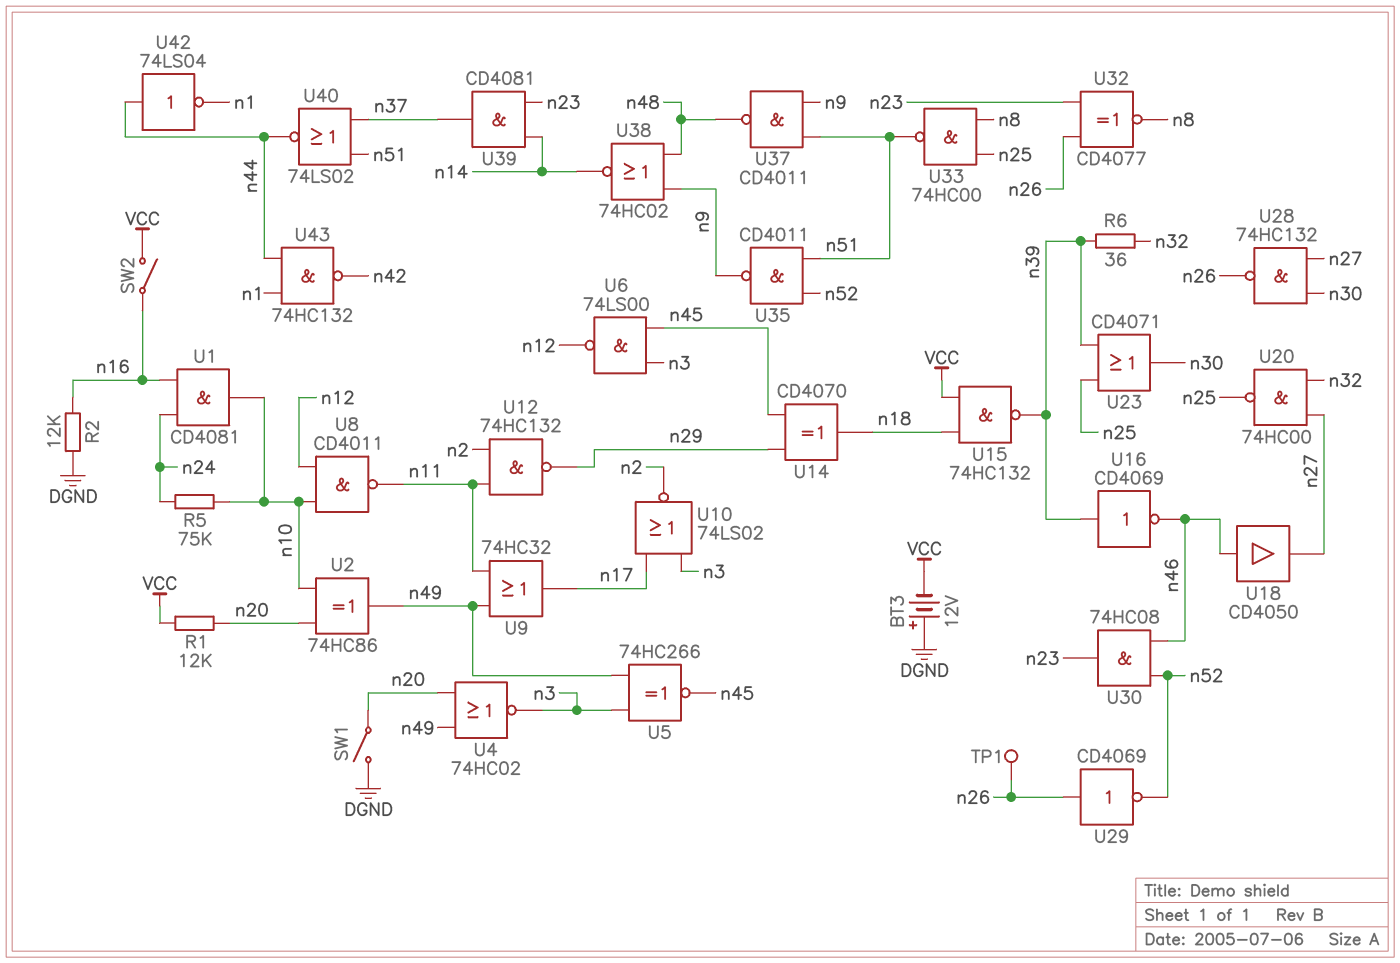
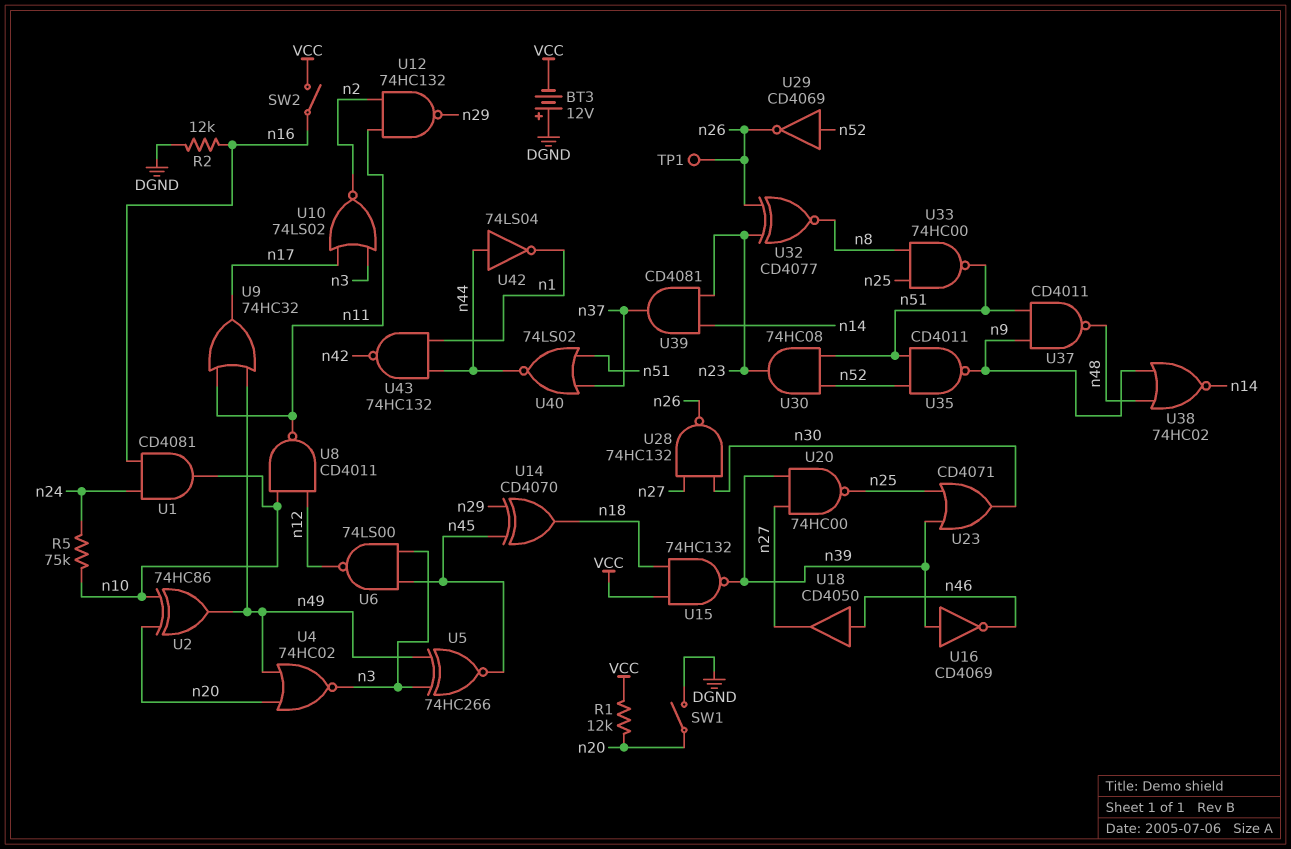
R6: 36 (n32, n39) -> none
U20: NAND 74HC00 (in n27, in n32, out n25) -> NAND 74HC00 (in n27, in n39, out n25)
U29: NOT CD4069 (in n26, out n52) -> NOT CD4069 (in n52, out n26)
U30: AND 74HC08 (in n46, in n52, out n23) -> AND 74HC08 (in n51, in n52, out n23)

